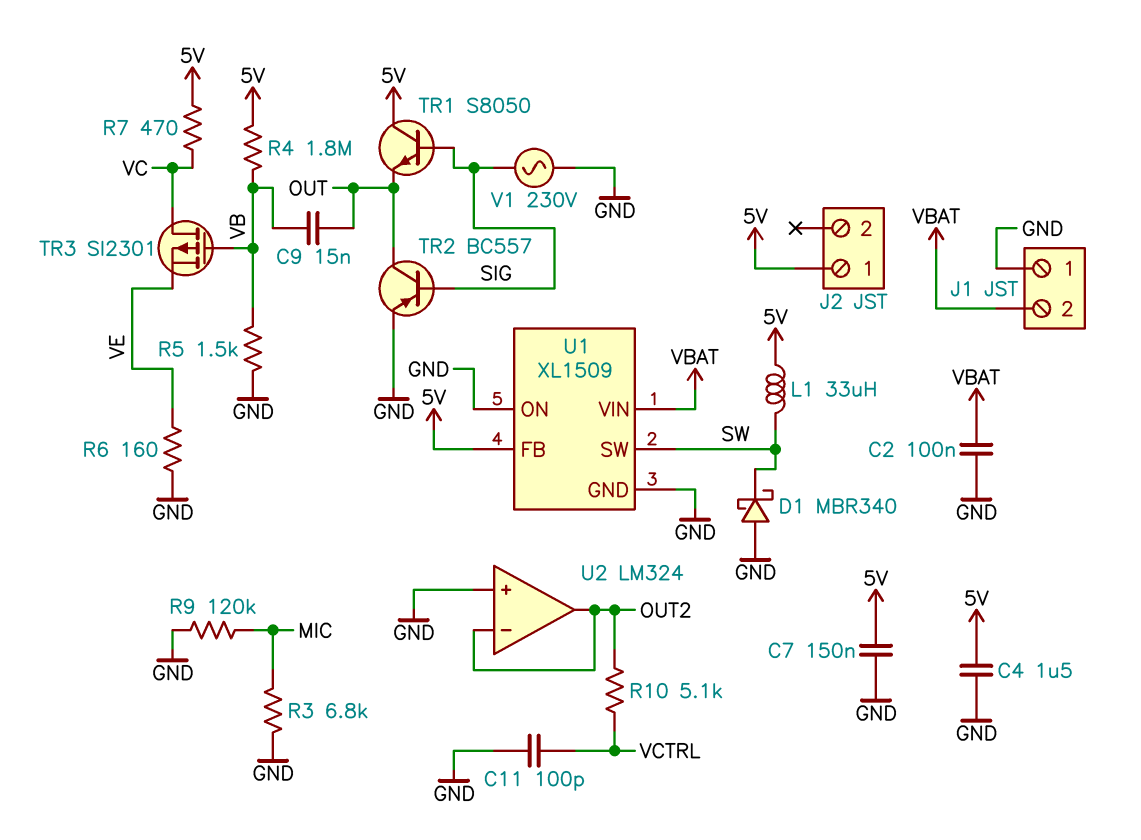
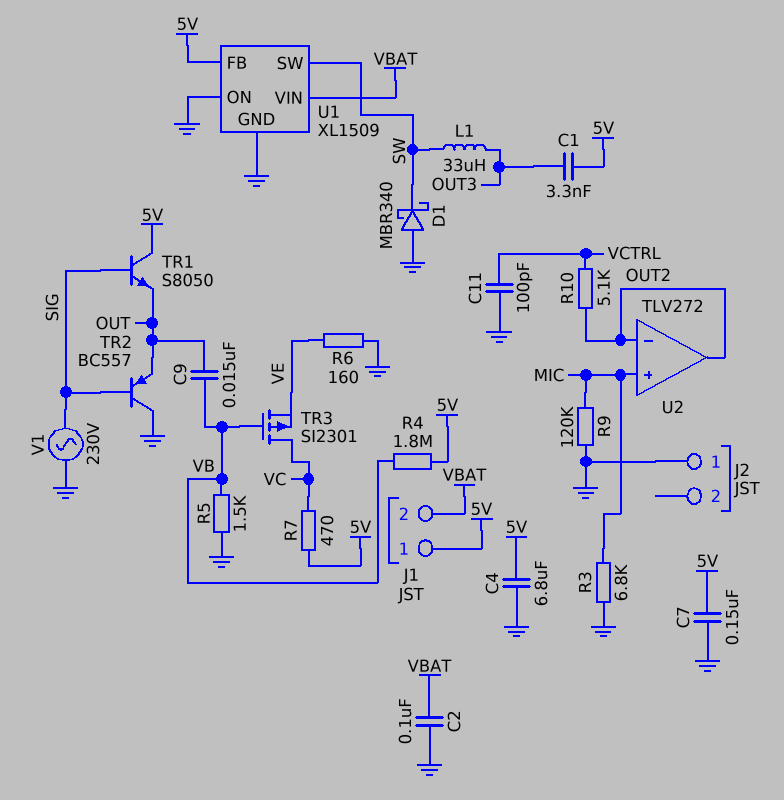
C1: none -> 3.3nF (5V, OUT3)
C4: 1.5uF (5V, GND) -> 6.8uF (5V, GND)
J1 pin 1: GND -> 5V
J2 pin 1: 5V -> GND
L1: 33uH (5V, SW) -> 33uH (OUT3, SW)
TR2: PNP BC557 (B SIG, C OUT, E GND) -> PNP BC557 (B SIG, C GND, E OUT)
U2: LM324 -> TLV272
U2 pin in+: GND -> MIC

